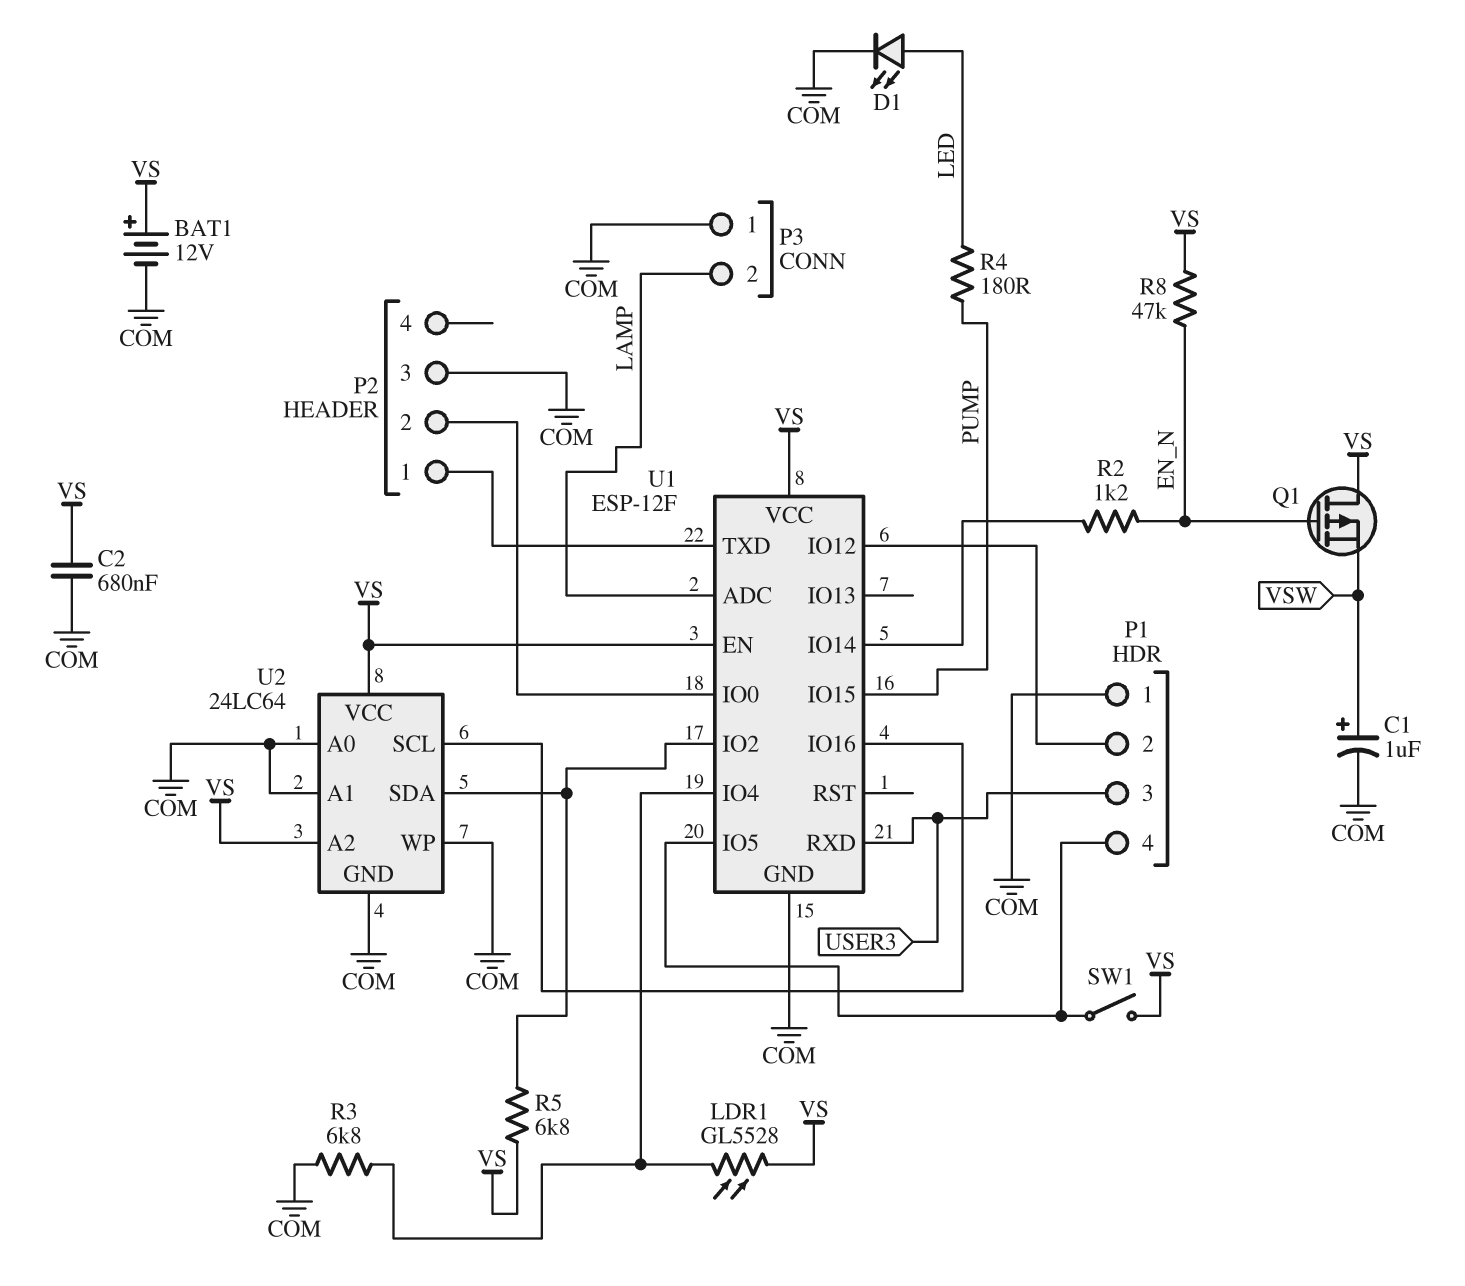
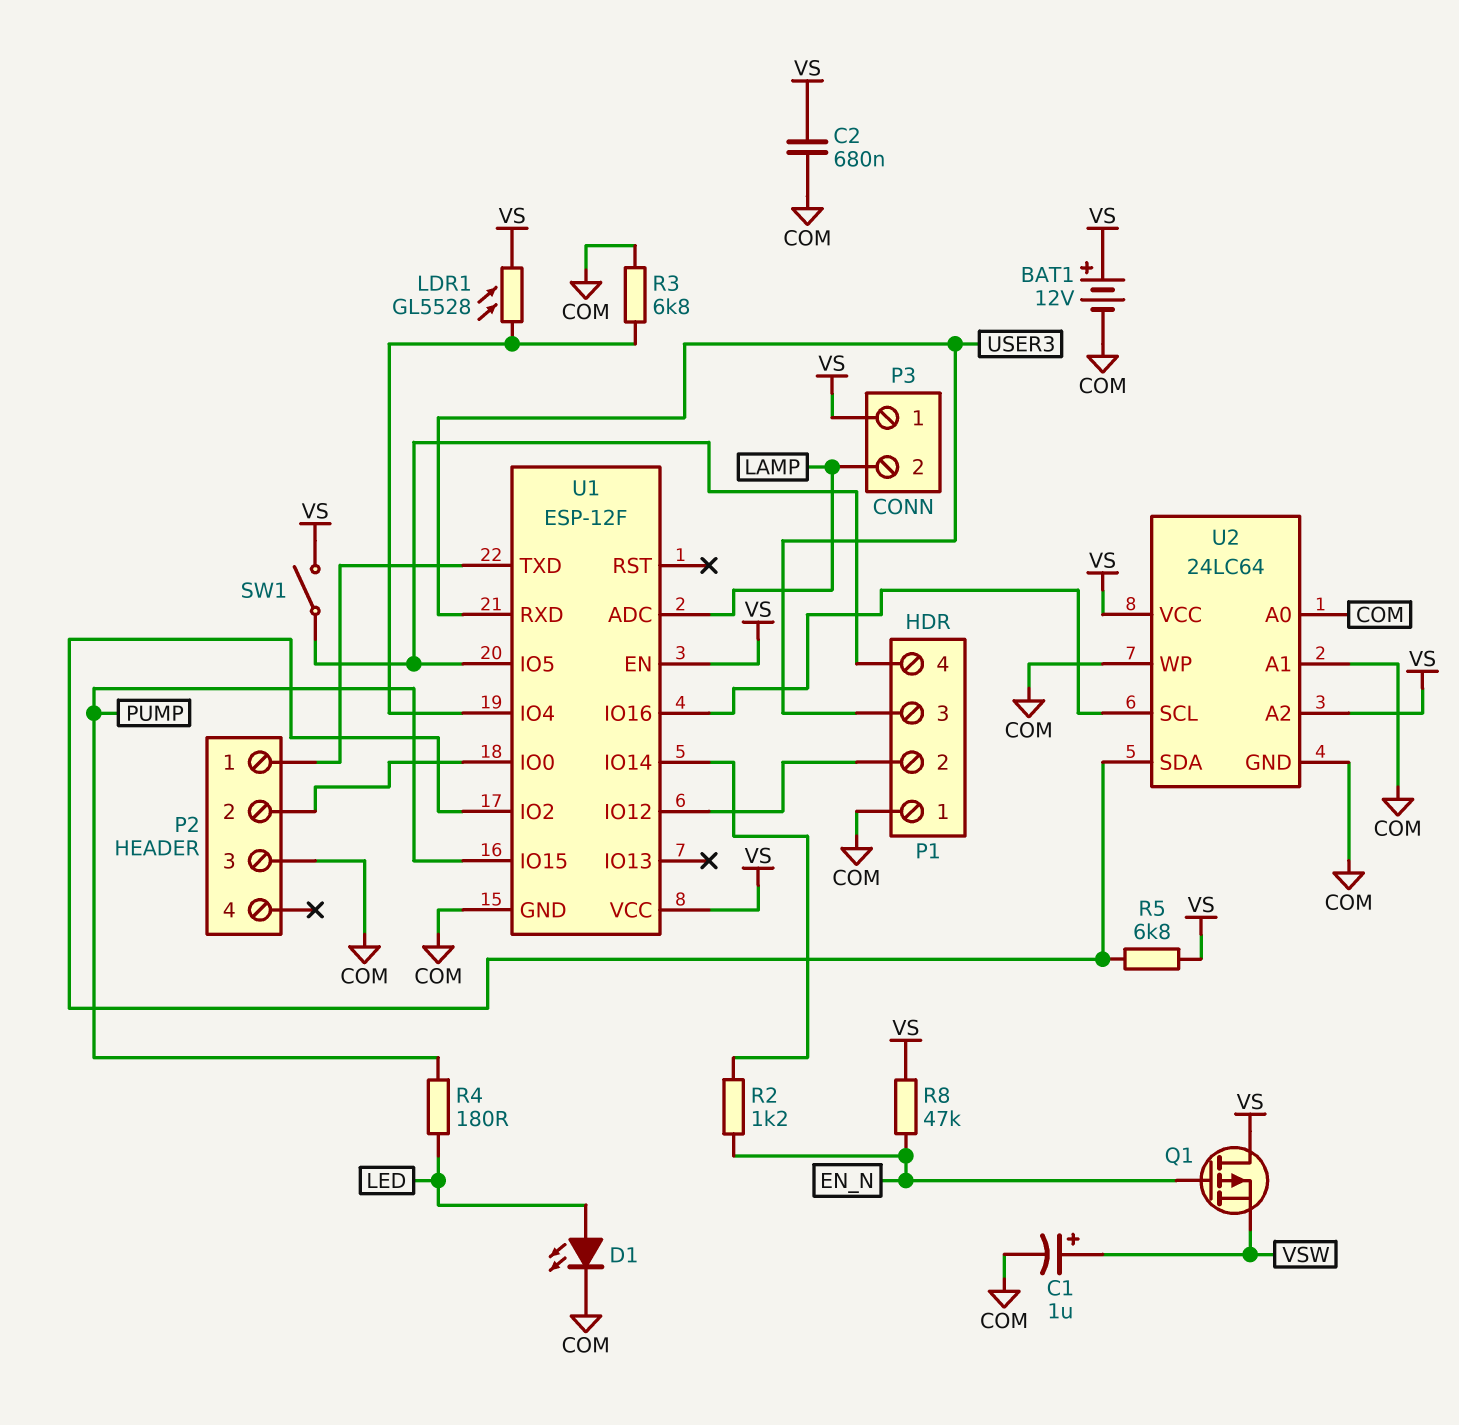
P3 pin 1: COM -> VS

